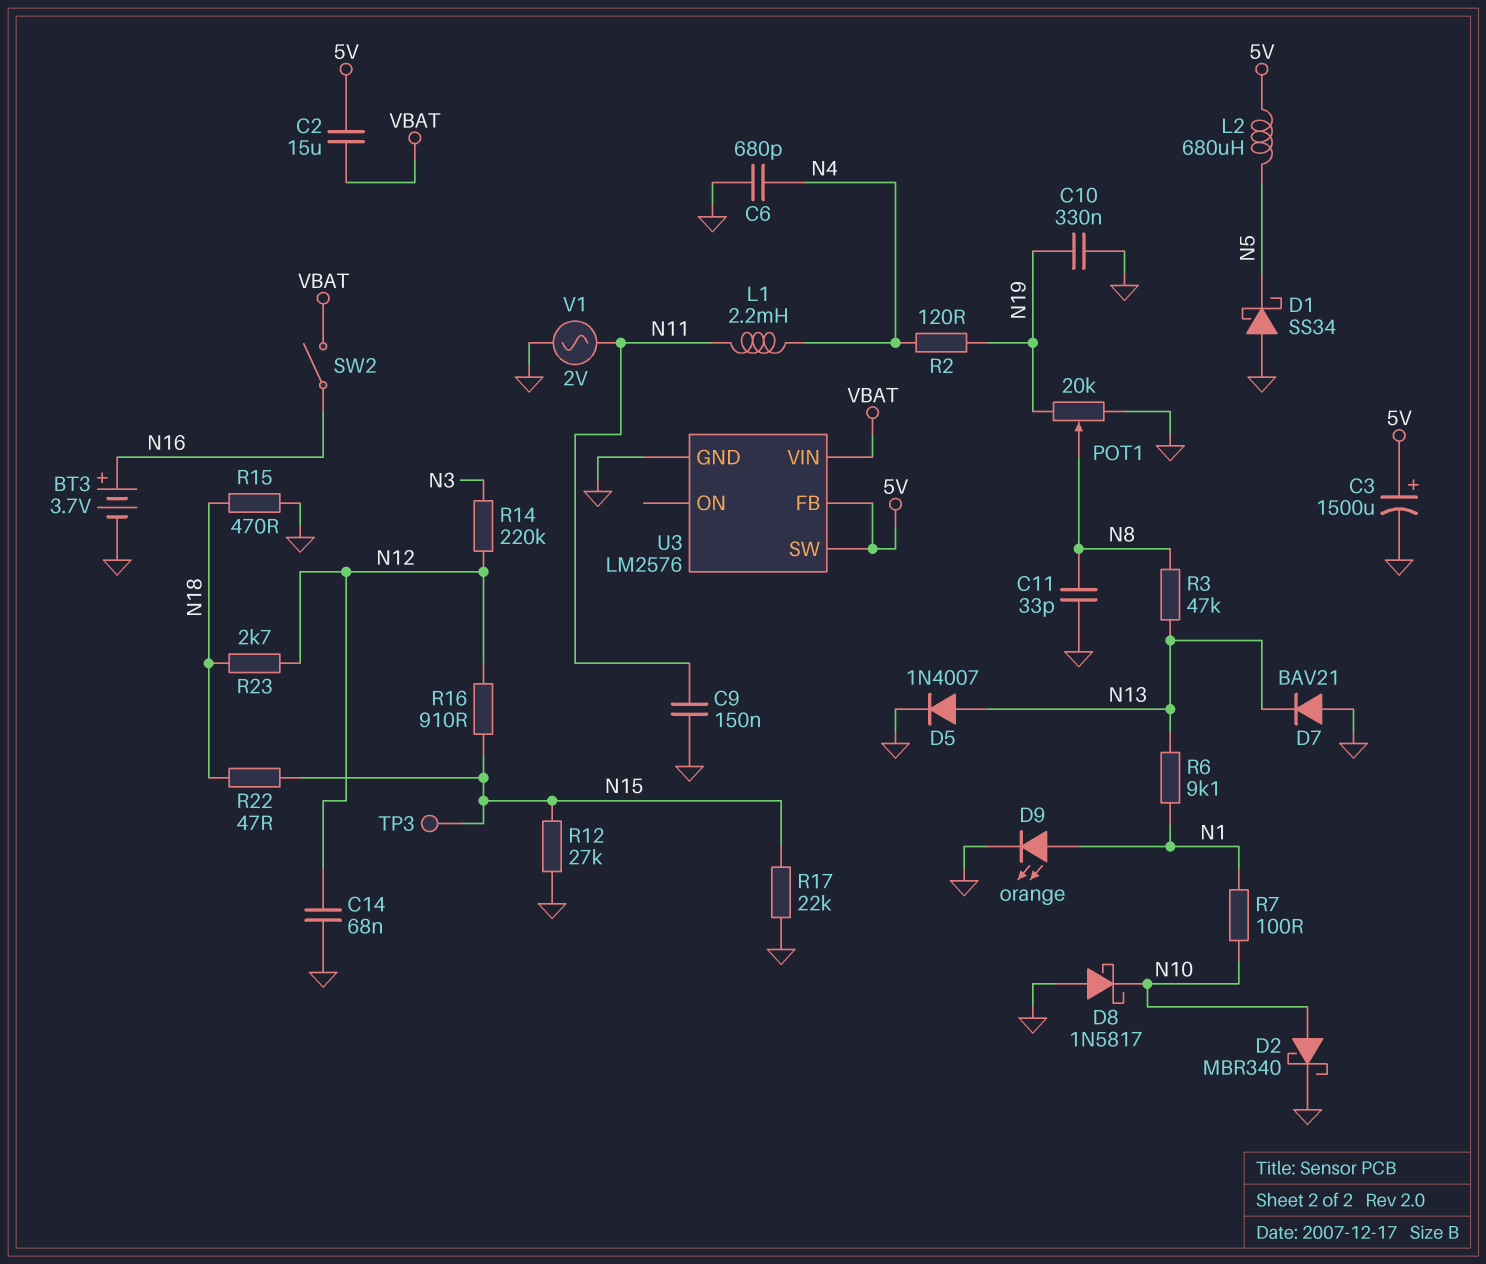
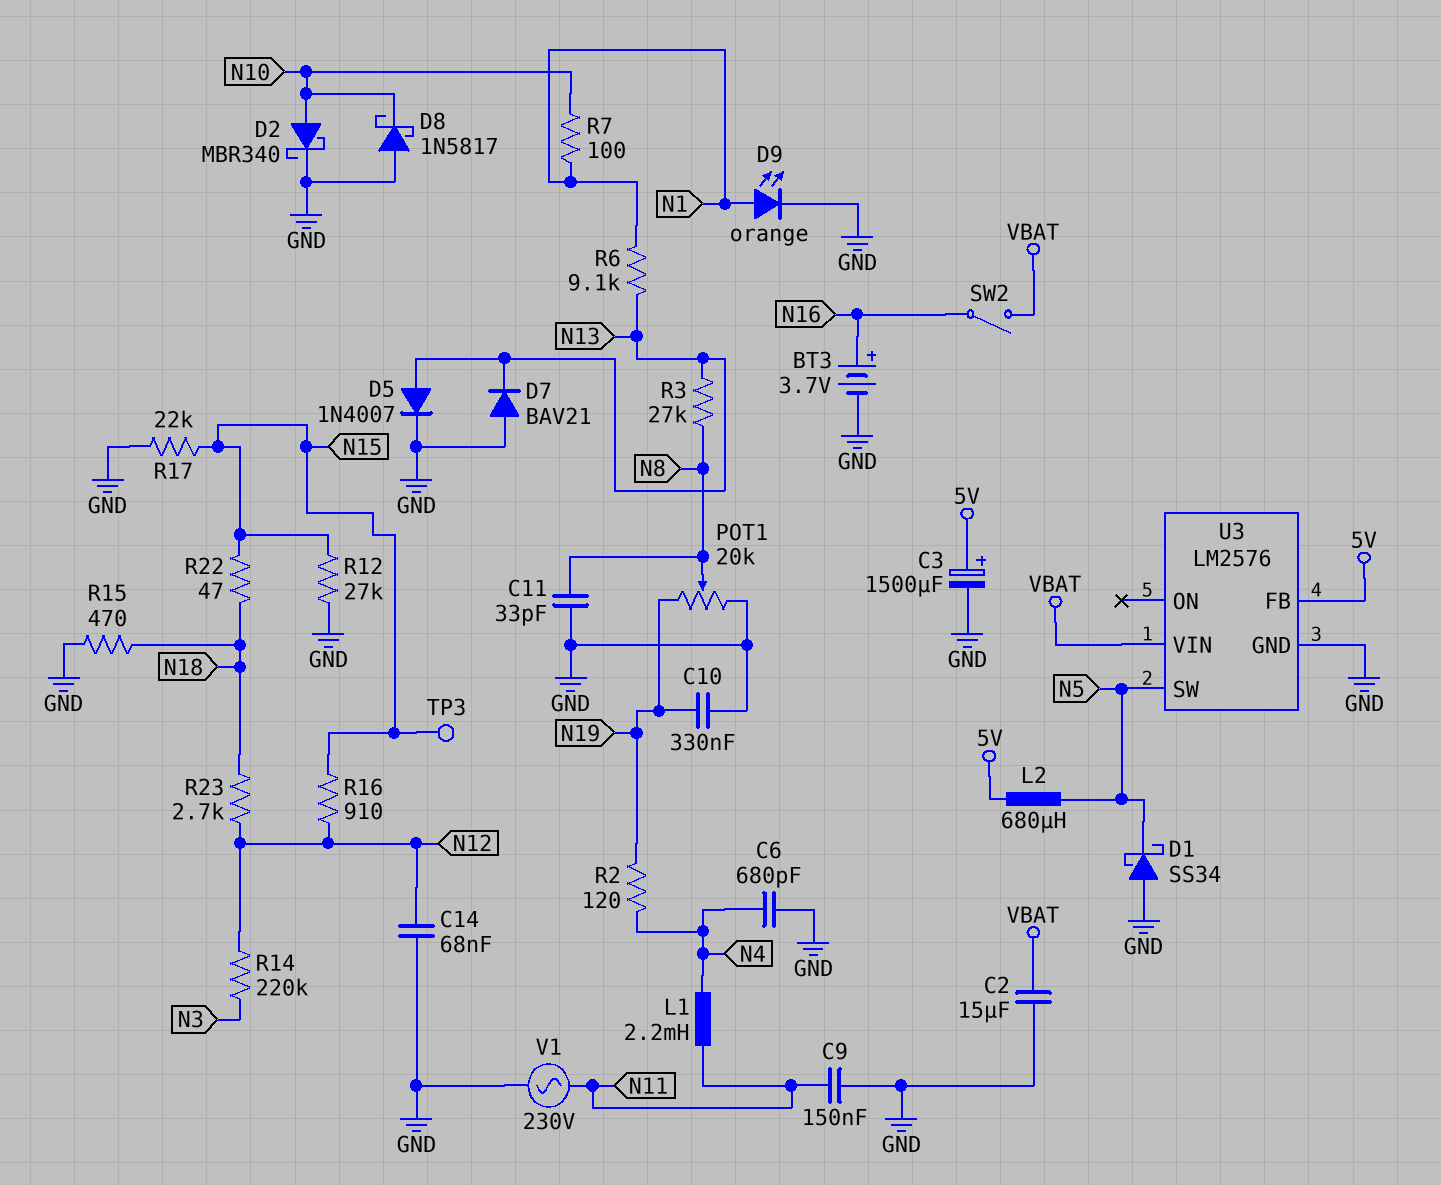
C2: 15uF (5V, VBAT) -> 15uF (GND, VBAT)
R3: 47k (N8, N13) -> 27k (N8, N13)
U3 pin SW: 5V -> N5
V1: AC 2V (GND, N11) -> AC 230V (GND, N11)

